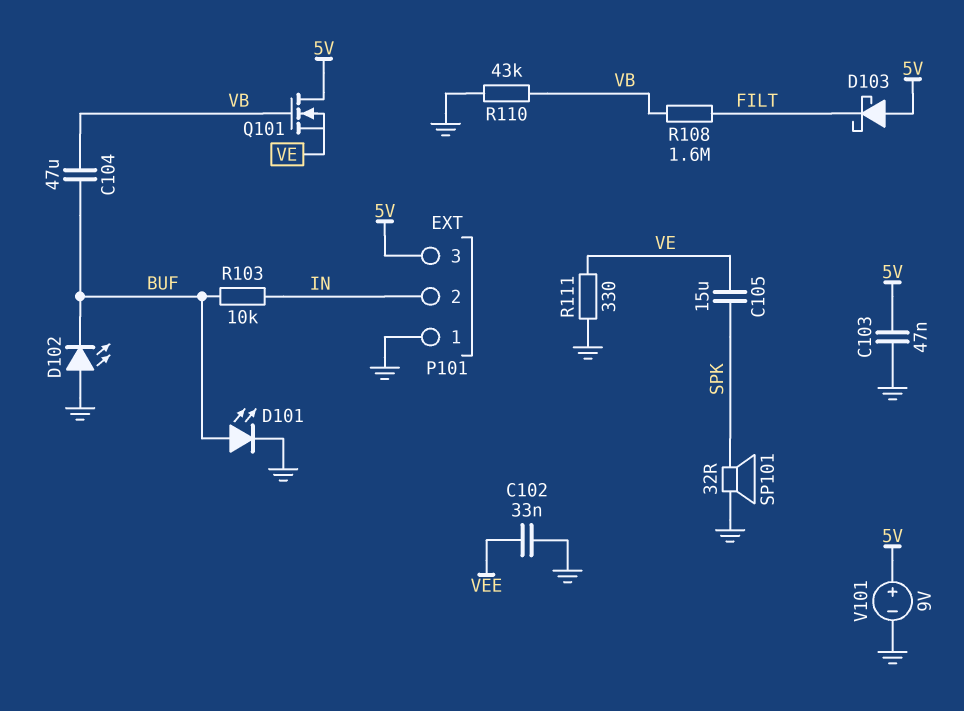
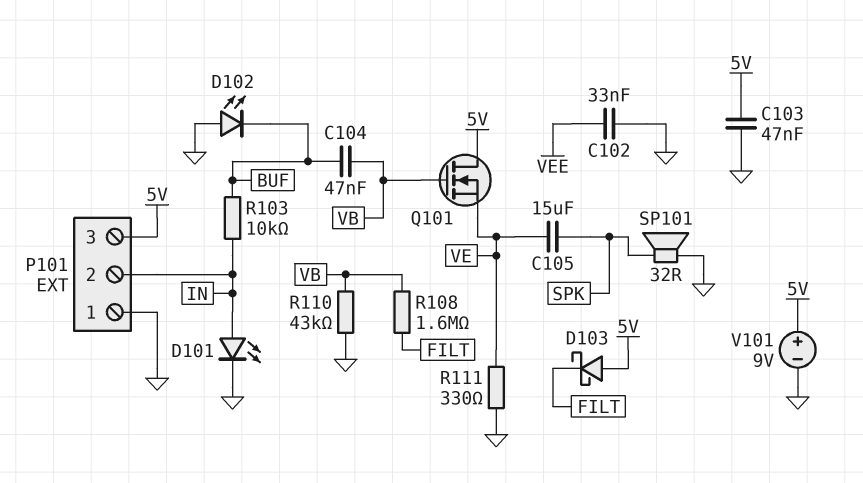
C104: 47uF (BUF, VB) -> 47nF (BUF, VB)
D101: LED (A BUF, K GND) -> LED (A IN, K GND)

